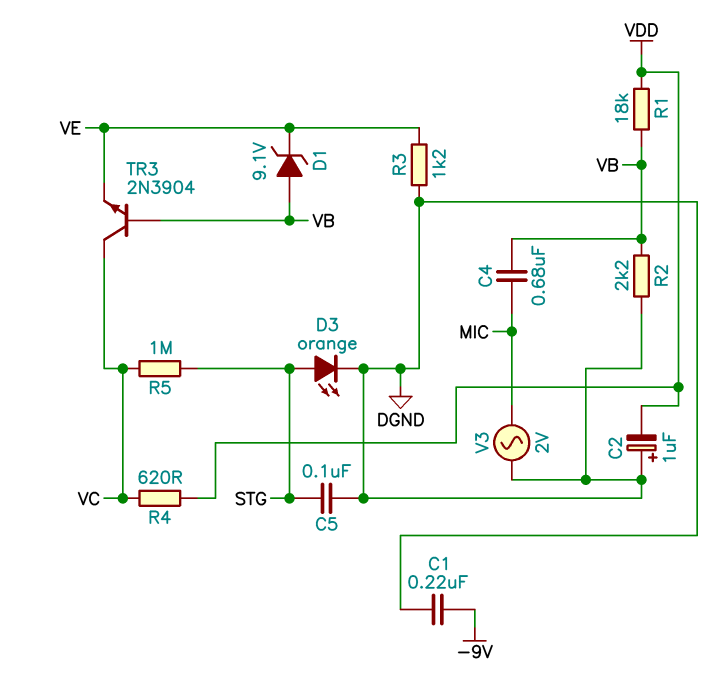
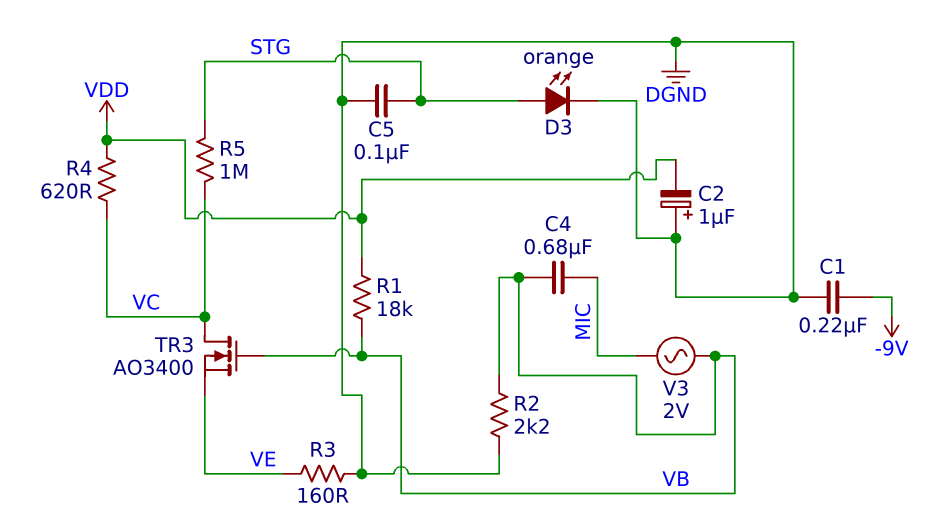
D1: zener 9.1V (A VB, K VE) -> none
R3: 1.2k (DGND, VE) -> 160 (DGND, VE)
TR3: NPN 2N3904 (B VB, C VC, E VE) -> NMOS AO3400 (G VB, D VC, S VE)
V3: AC 2V (DGND, MIC) -> AC 2V (MIC, VB)

